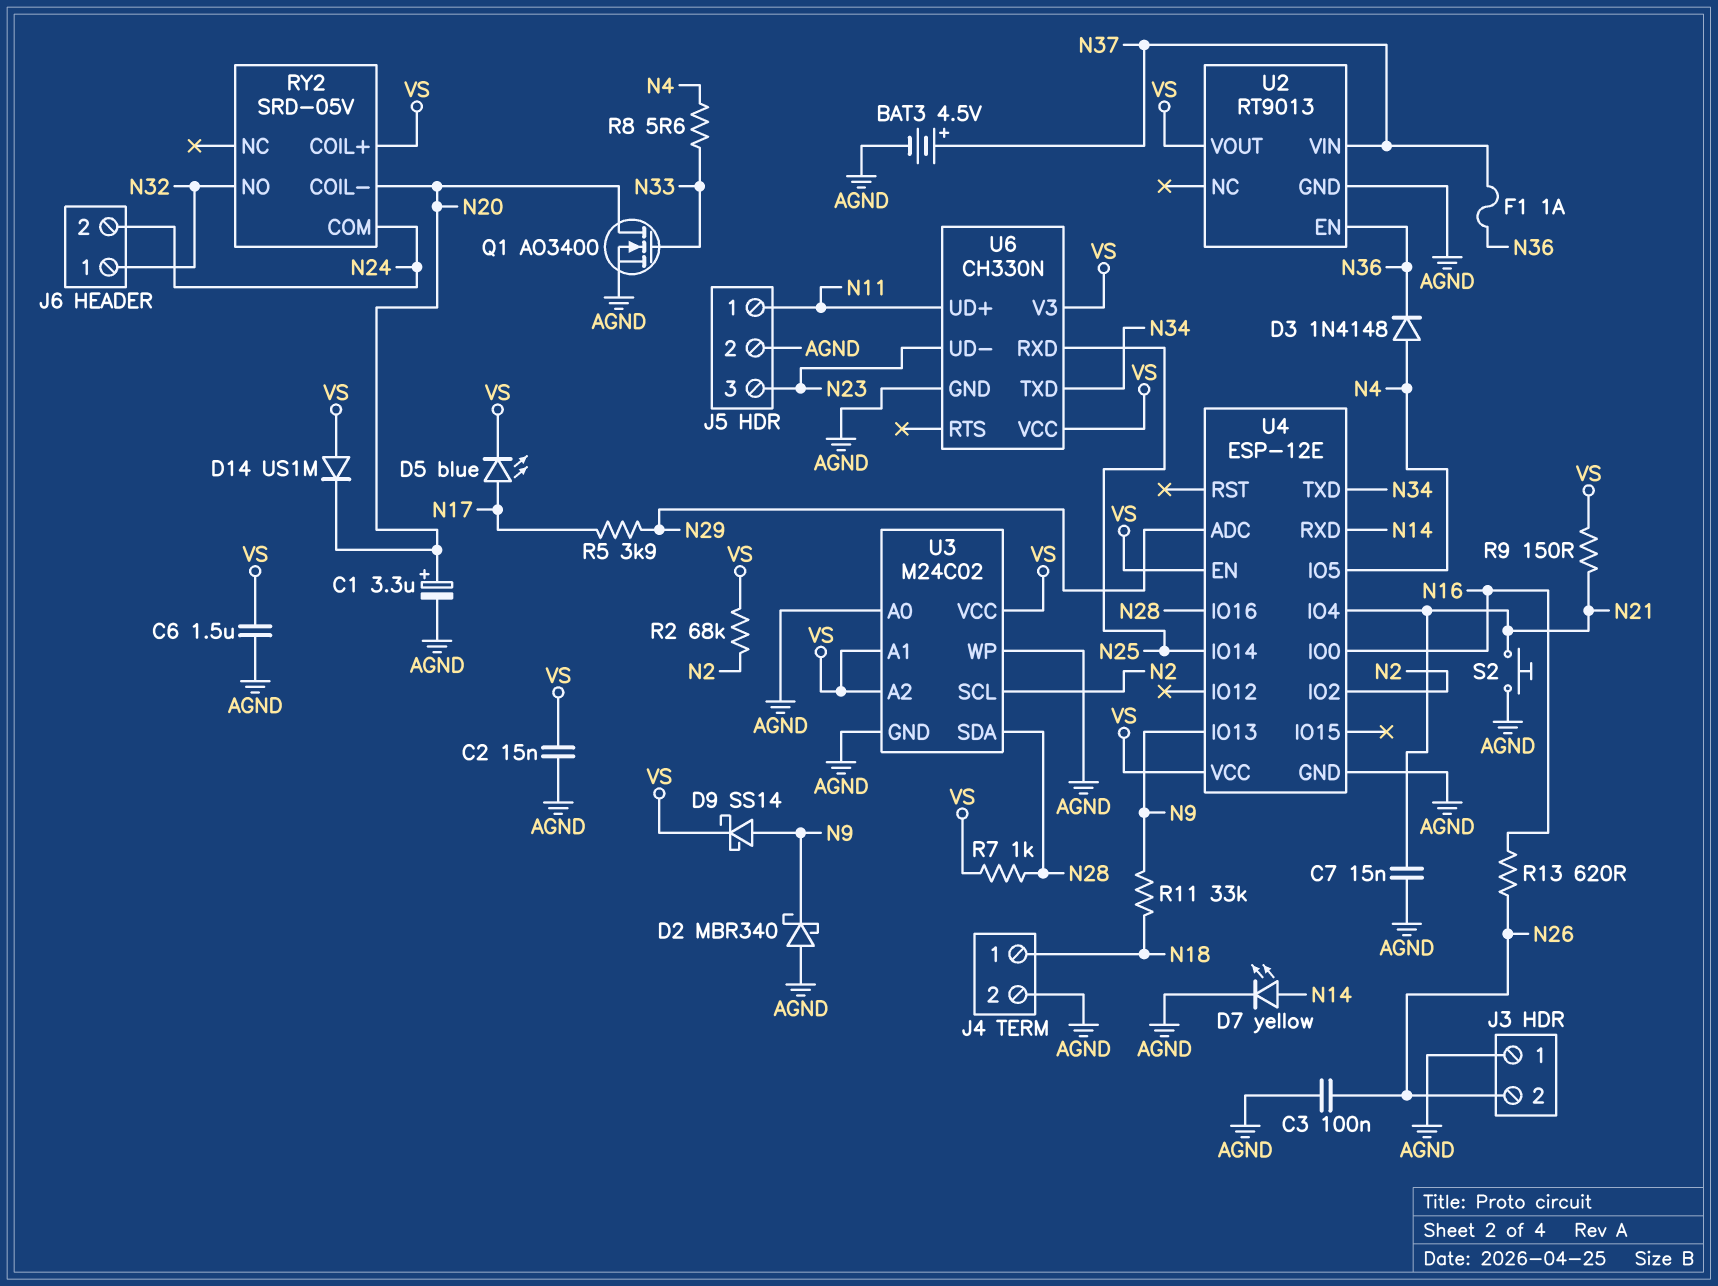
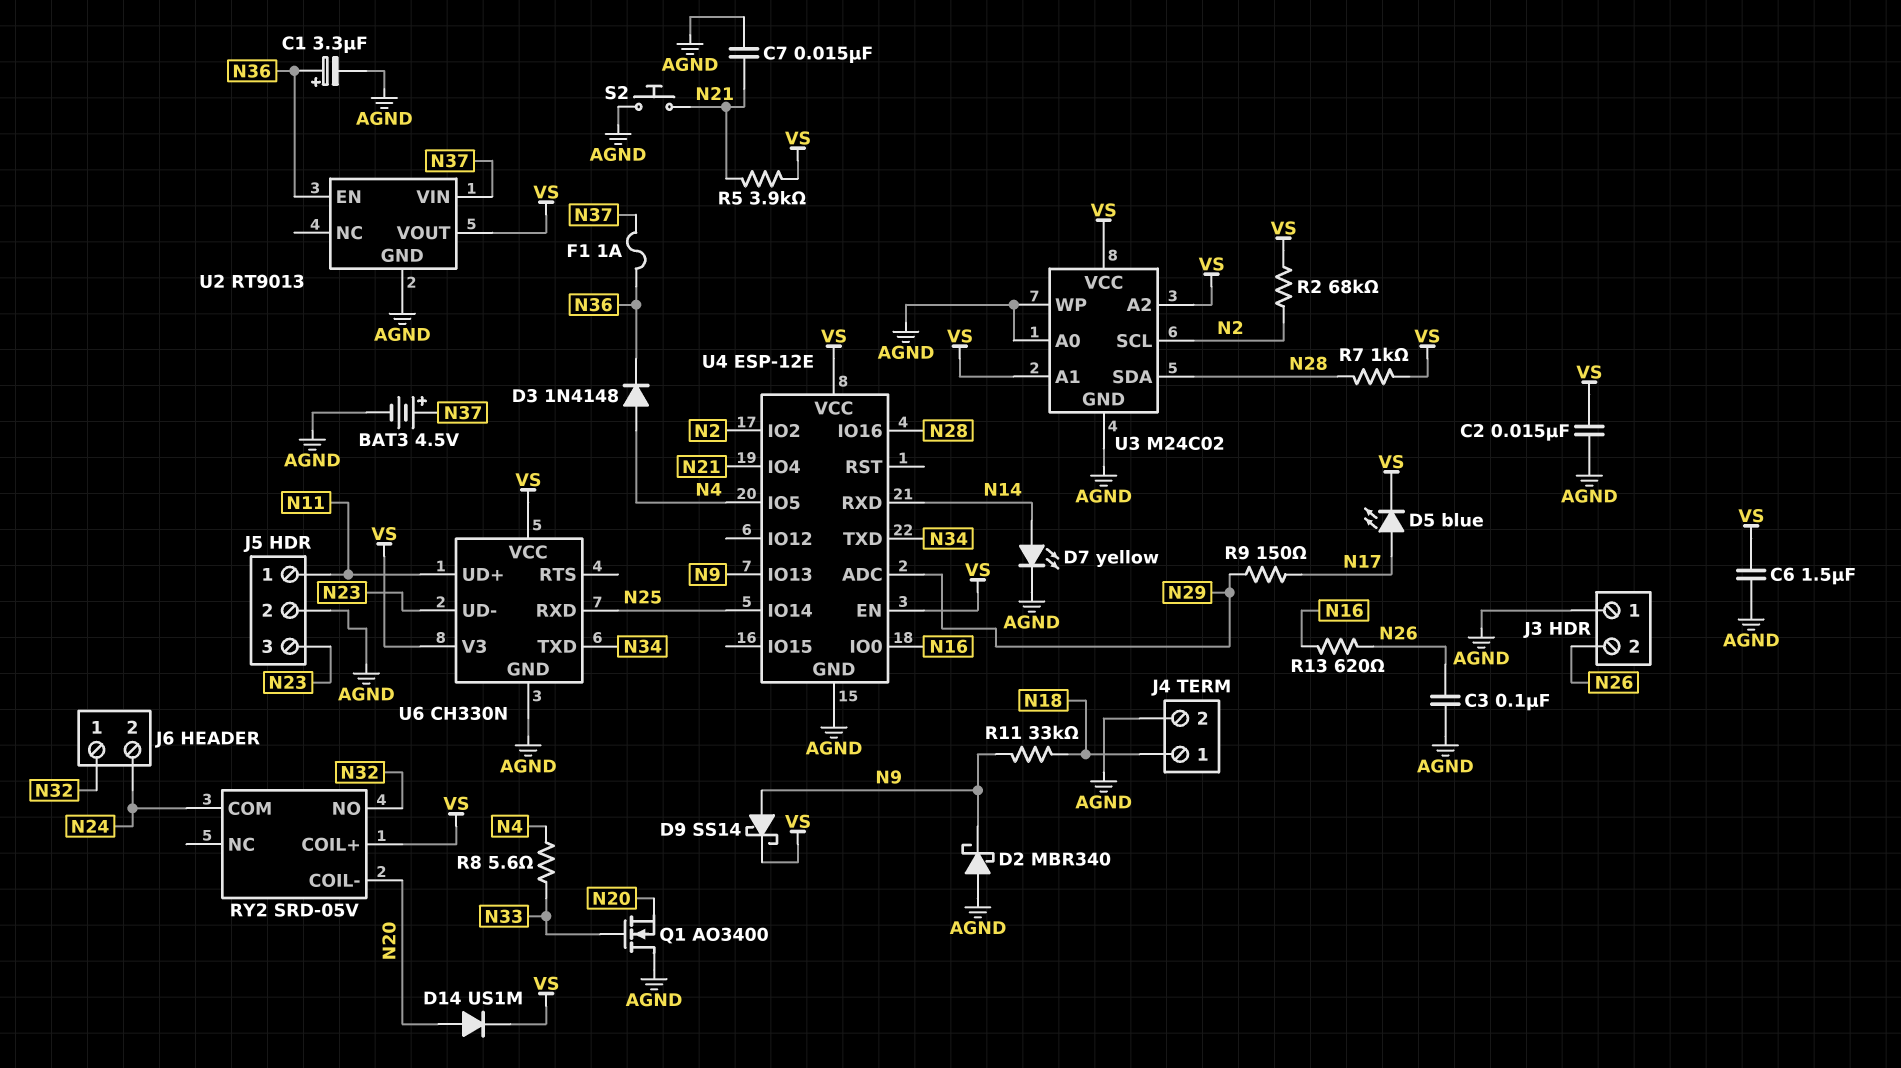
C1: 3.3uF (plus N20, minus AGND) -> 3.3uF (plus N36, minus AGND)
D14: diode US1M (A VS, K N20) -> diode US1M (A N20, K VS)
Q1: NMOS AO3400 (G N33, D N20, S AGND) -> NMOS AO3400 (G N33, D AGND, S N20)
R5: 3.9k (N17, N29) -> 3.9k (N21, VS)
R9: 150 (N21, VS) -> 150 (N17, N29)

